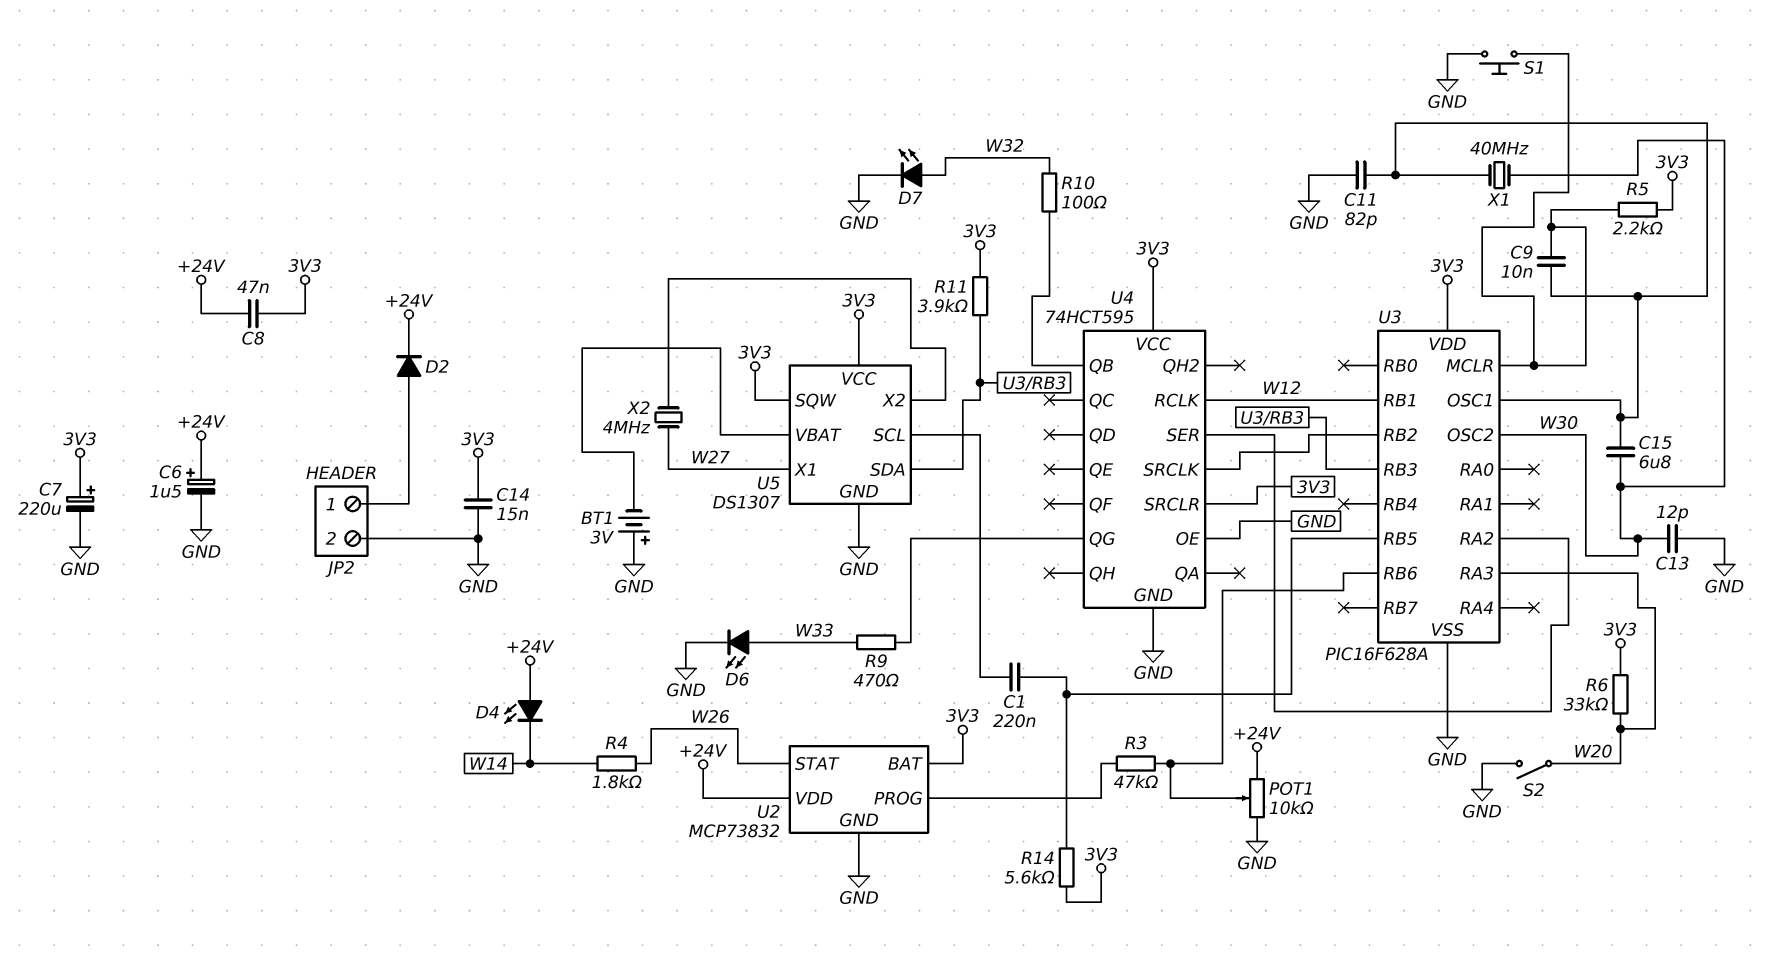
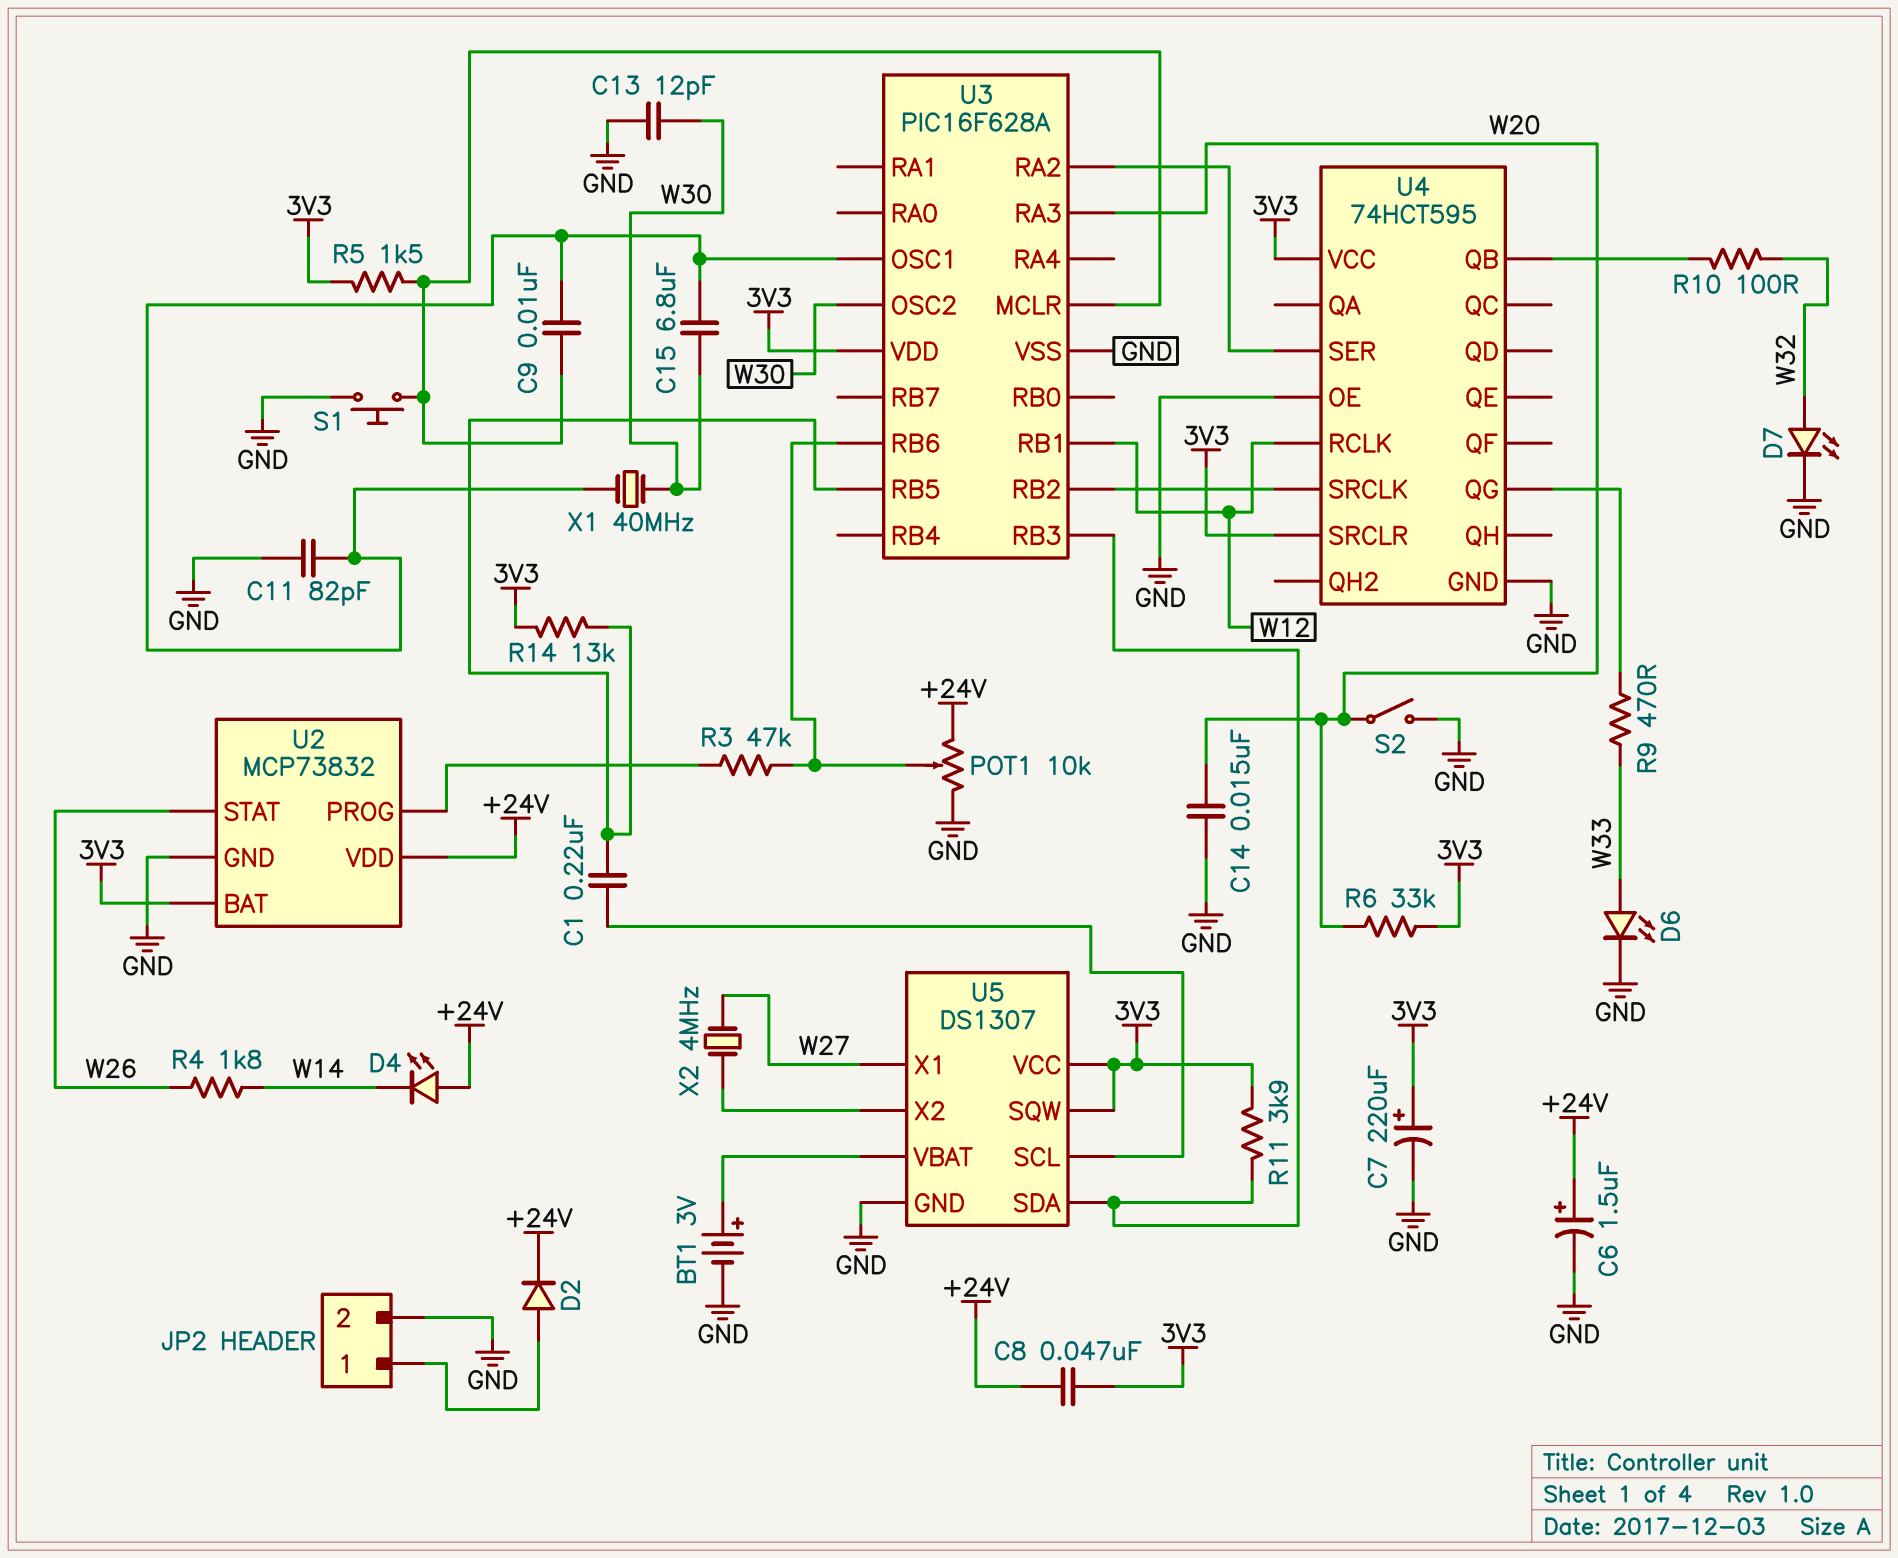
BT1: 3V (plus GND, minus U5/VBAT) -> 3V (plus U5/VBAT, minus GND)
C14: 15nF (3V3, GND) -> 15nF (GND, W20)
R5: 2.2k (3V3, U3/MCLR) -> 1.5k (3V3, U3/MCLR)
R14: 5.6k (3V3, U3/RB5) -> 13k (3V3, U3/RB5)

